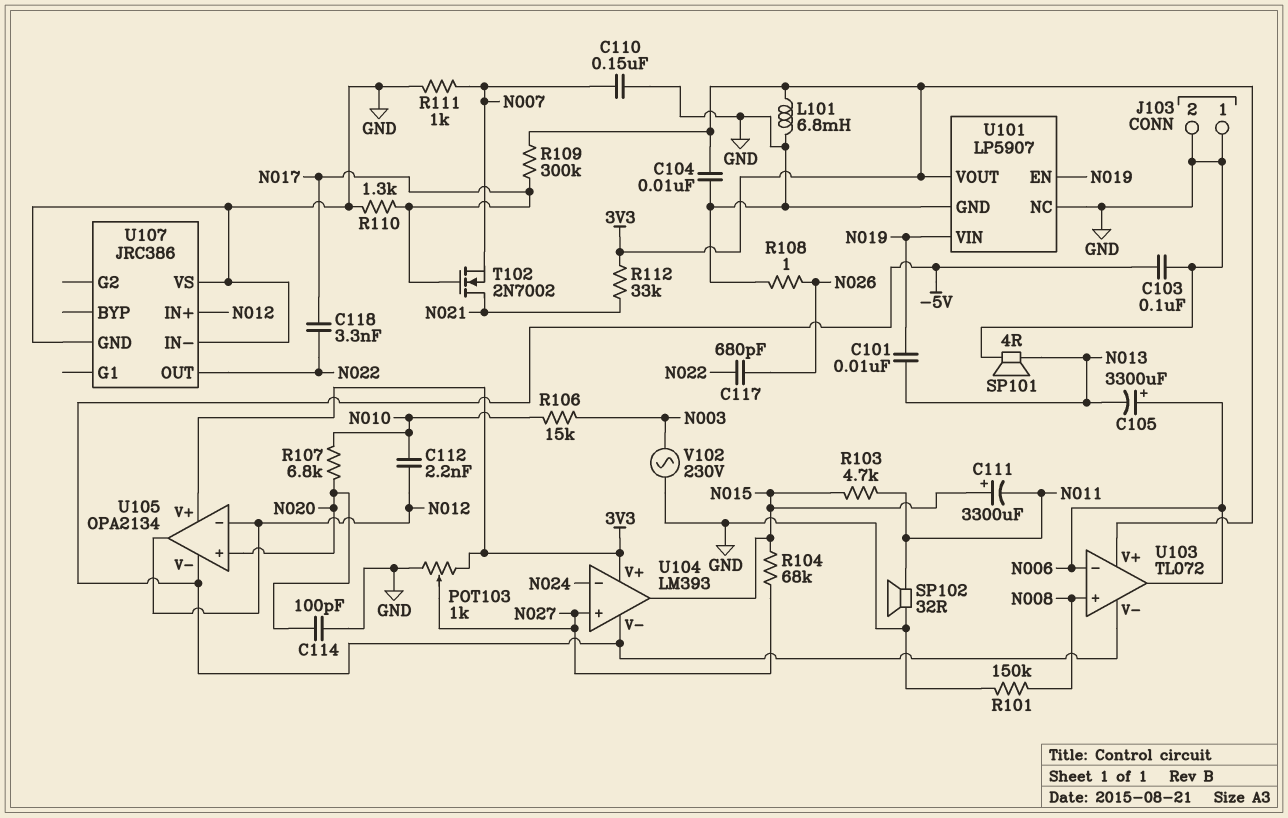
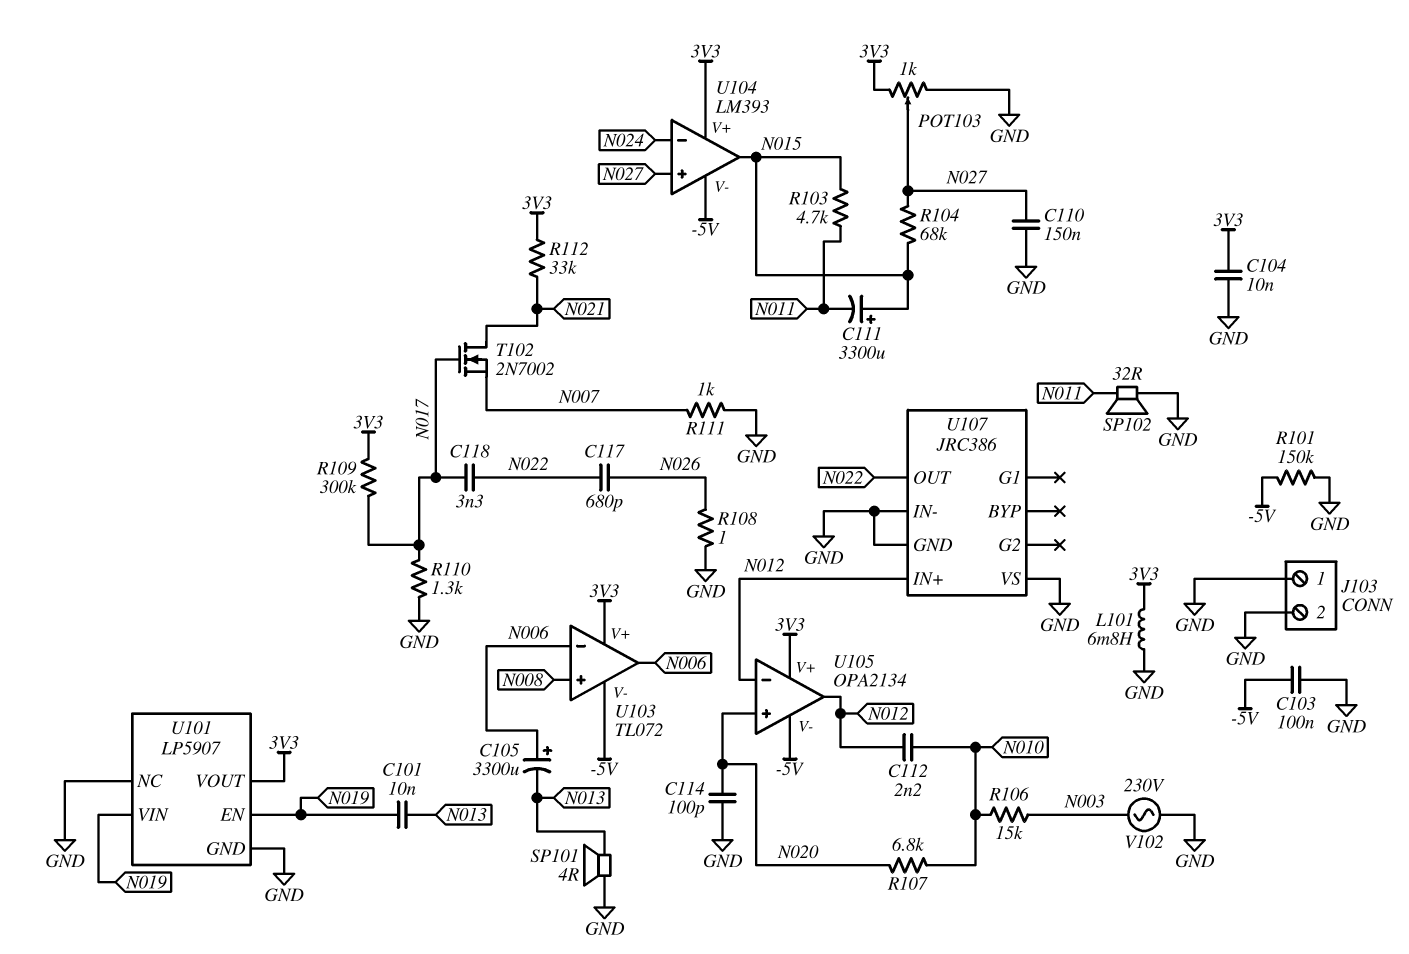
C110: 150nF (GND, N007) -> 150nF (GND, N027)
R101: 150k (GND, N008) -> 150k (-5V, GND)

